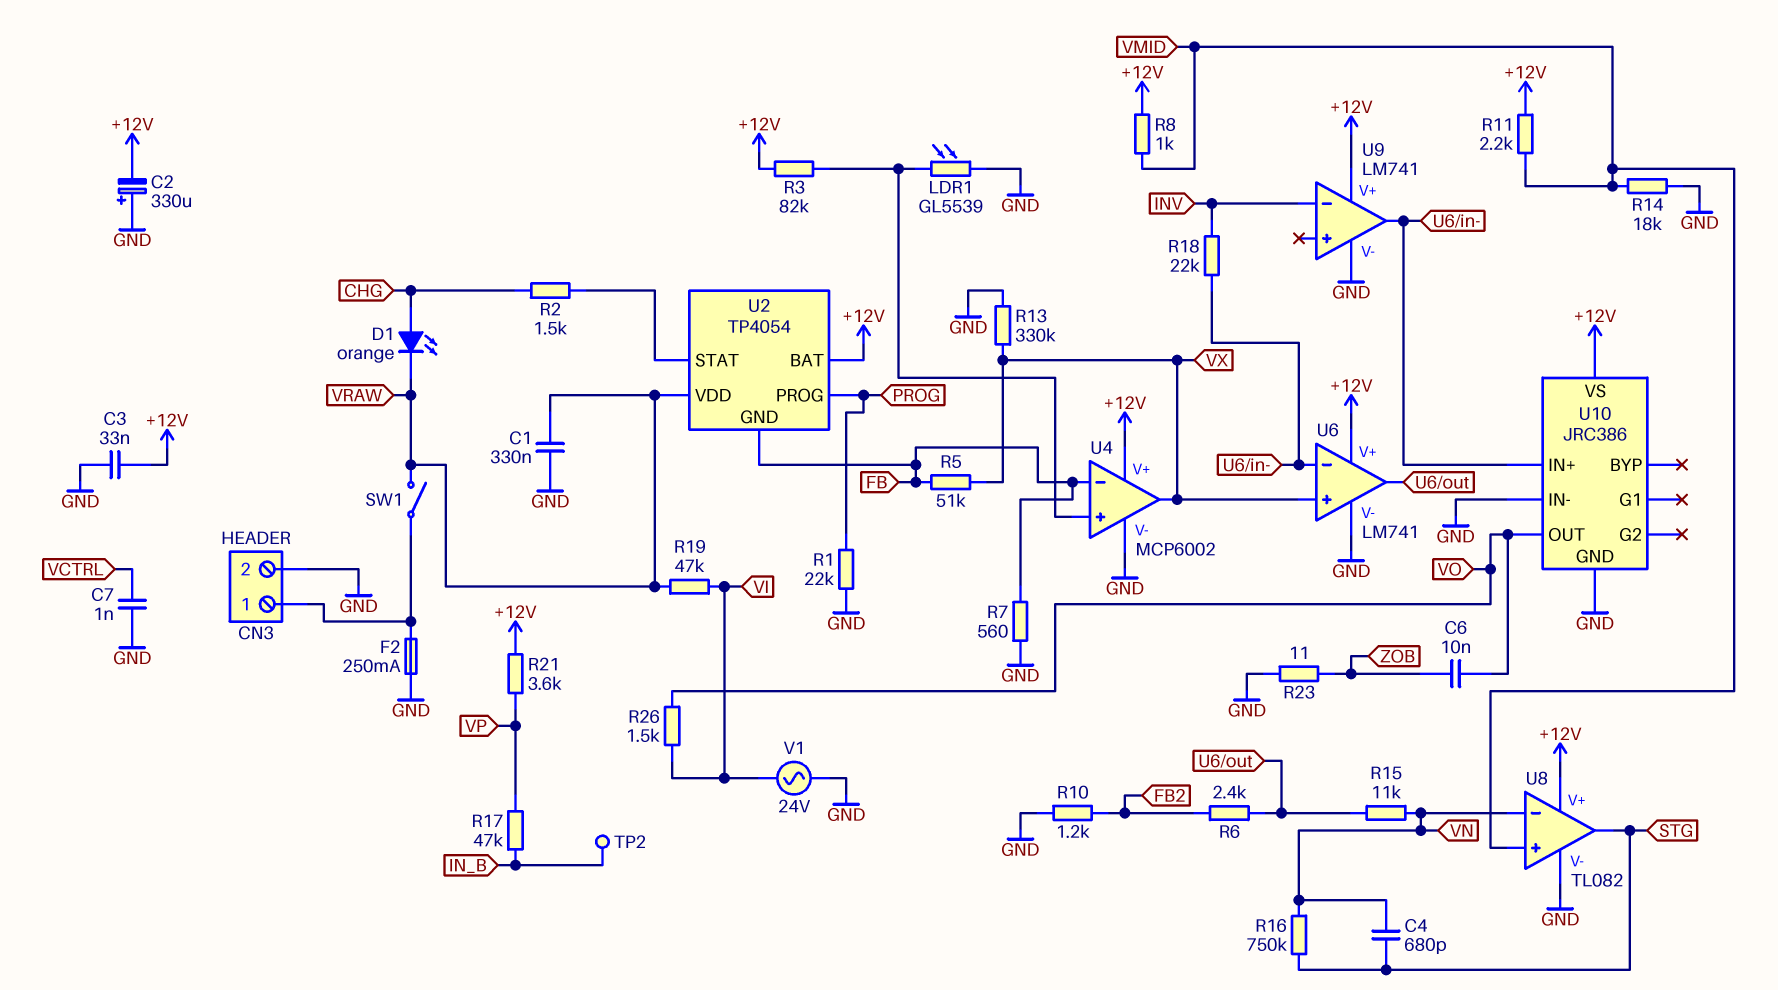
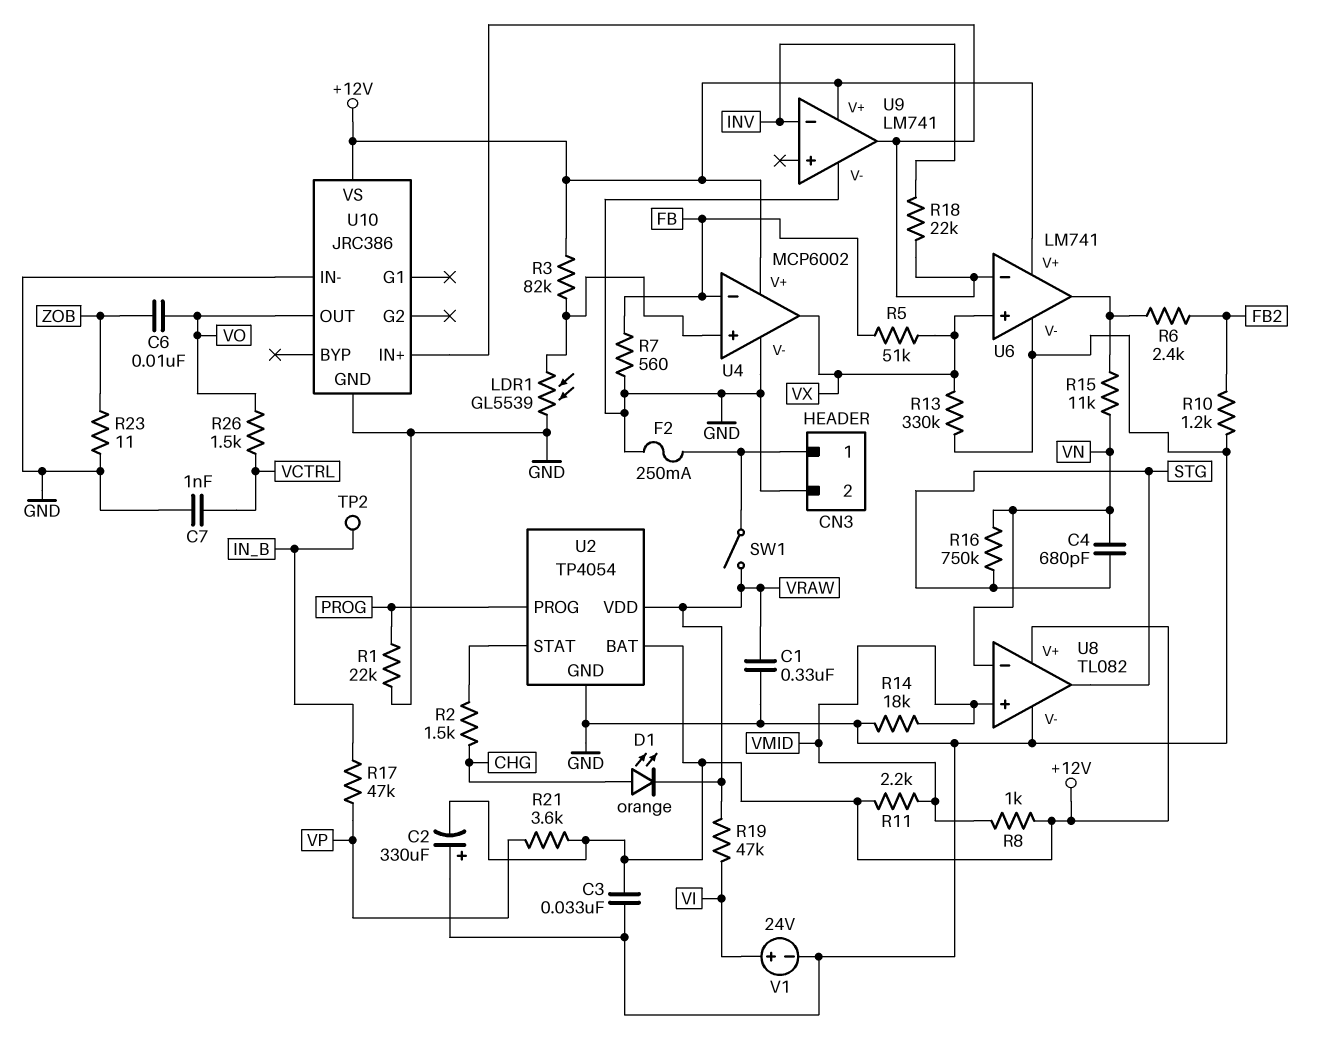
R26: 1.5k (VI, VO) -> 1.5k (VCTRL, VO)
U2 pin GND: FB -> GND
V1: AC 24V (GND, VI) -> 24V (plus VI, minus GND)

